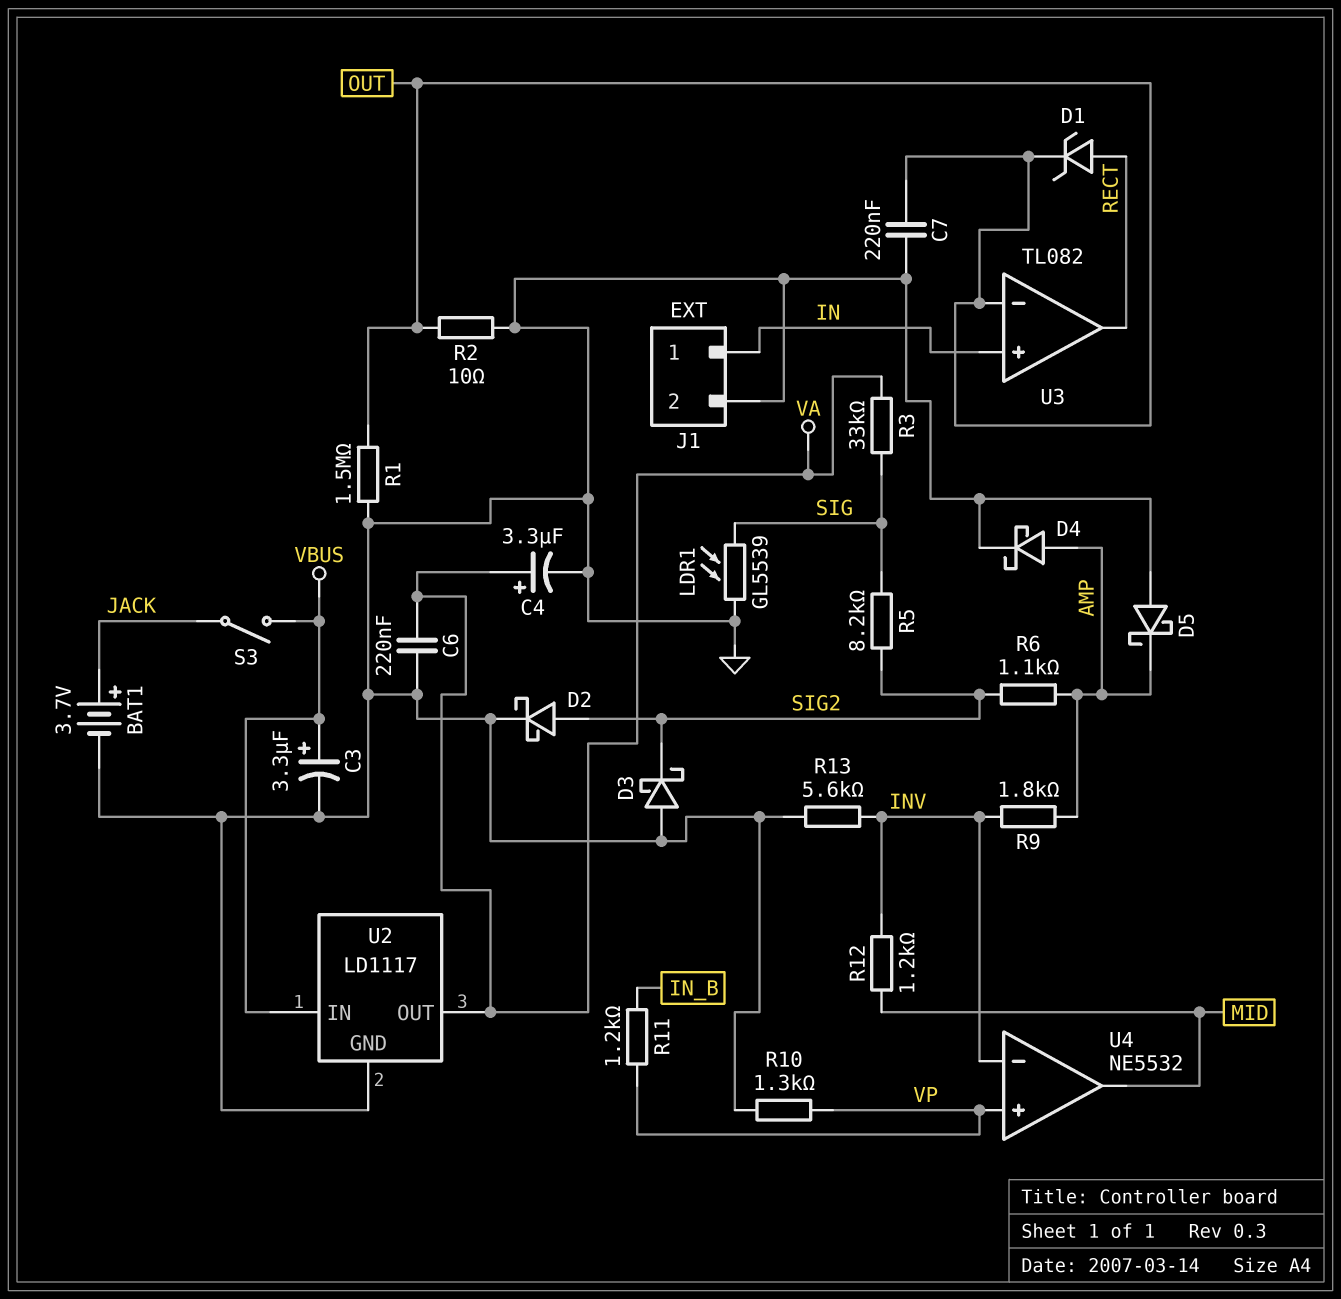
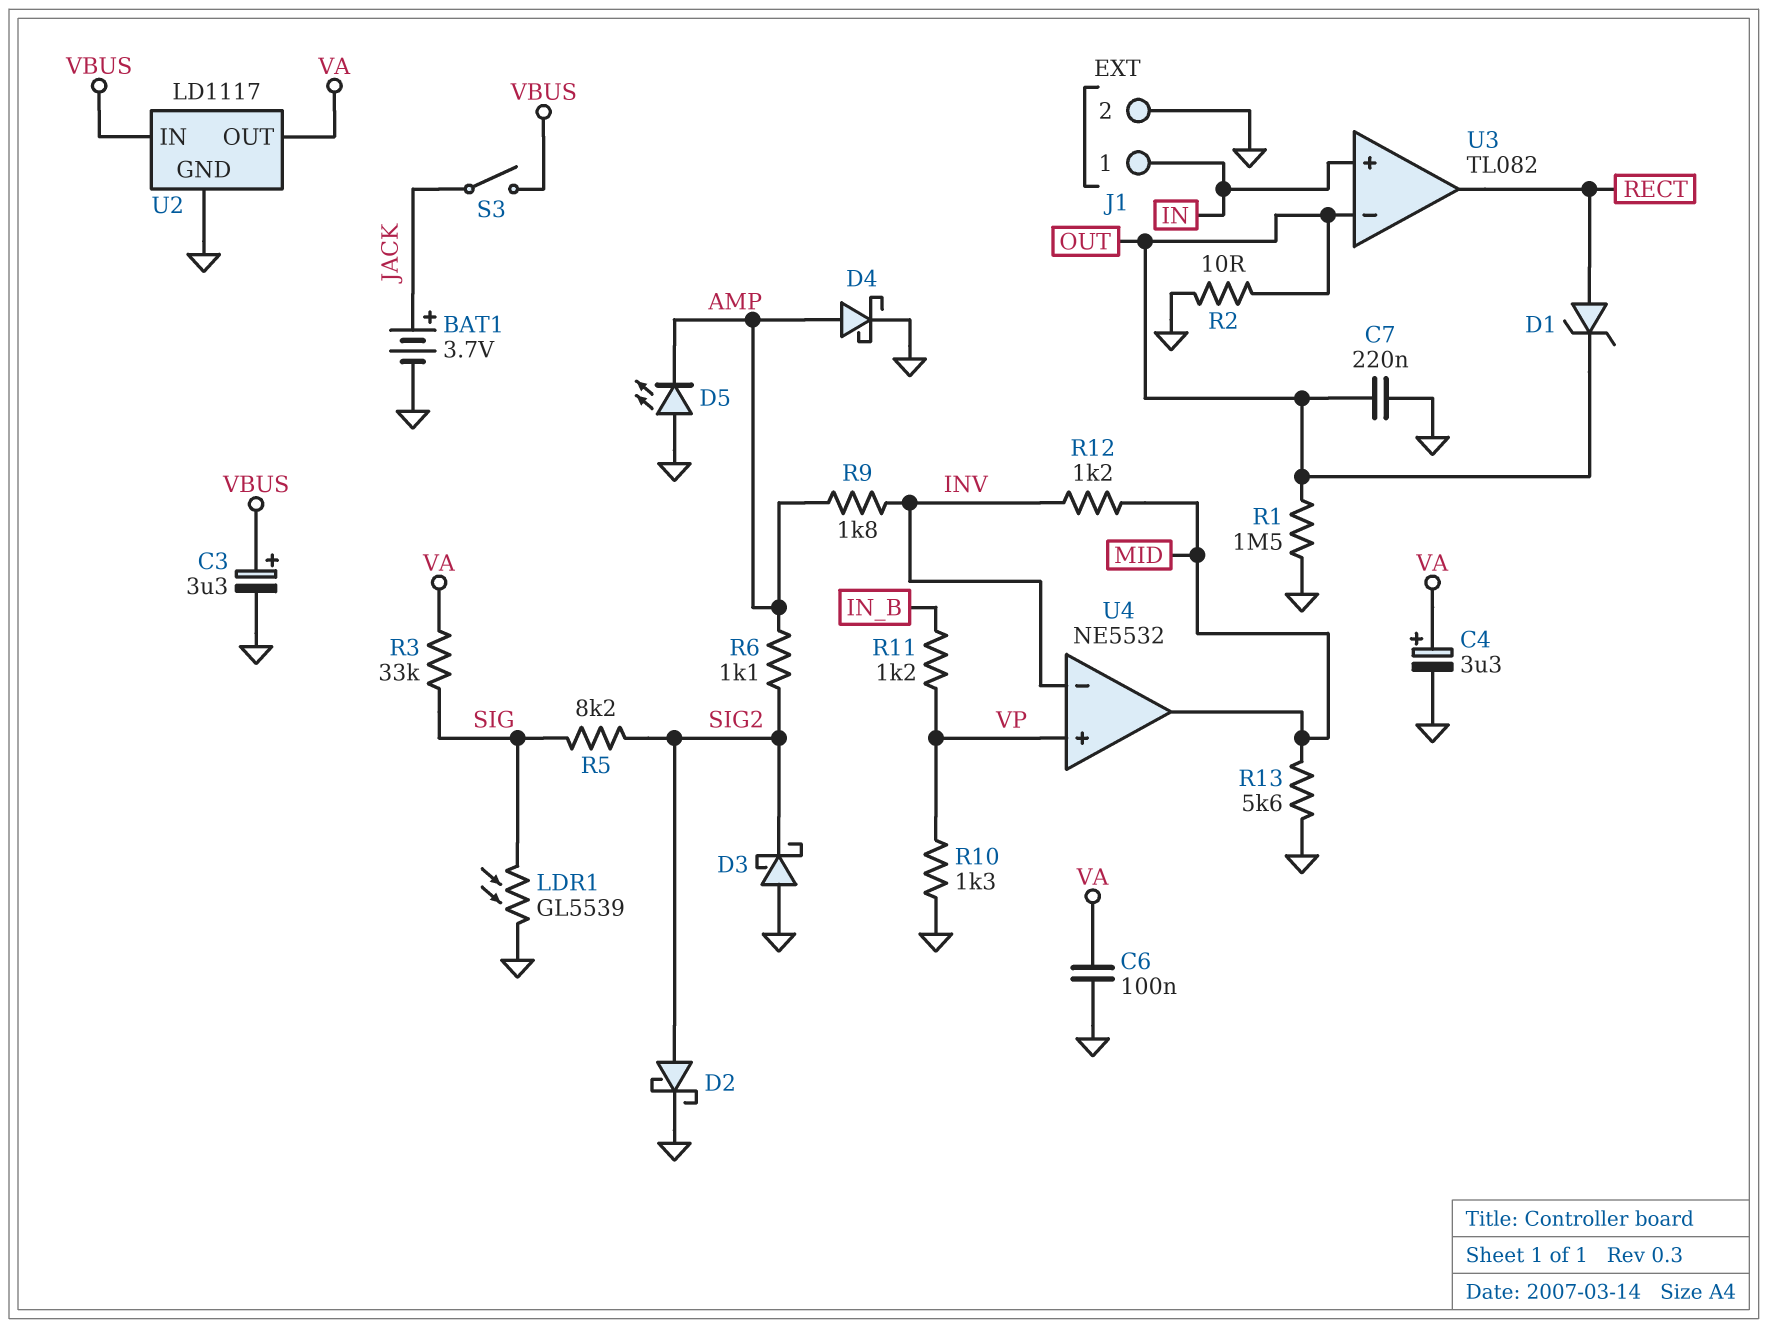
C6: 220nF (GND, VA) -> 100nF (GND, VA)
D5: schottky (A GND, K AMP) -> LED (A GND, K AMP)
R13: 5.6k (GND, INV) -> 5.6k (GND, MID)

